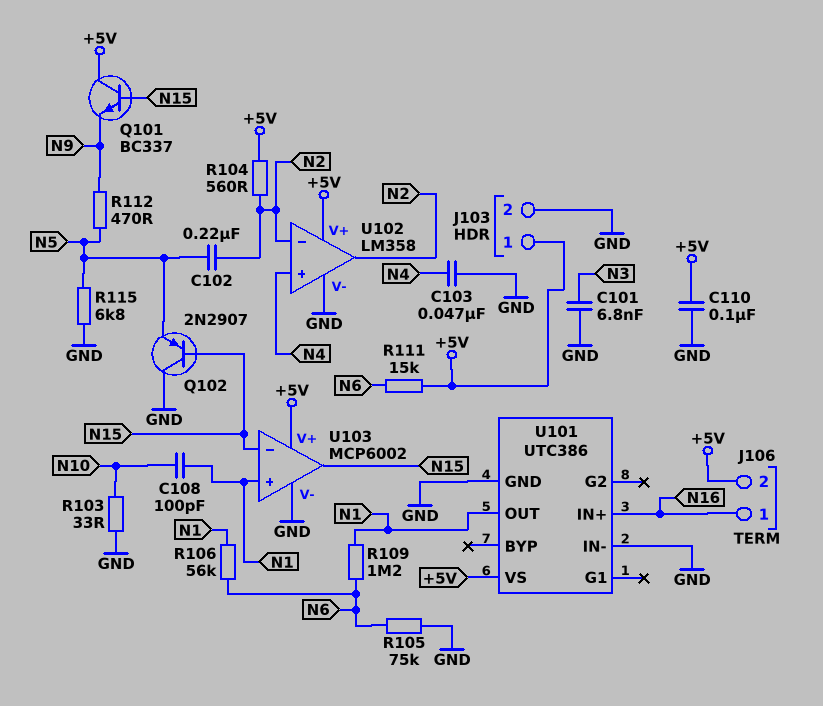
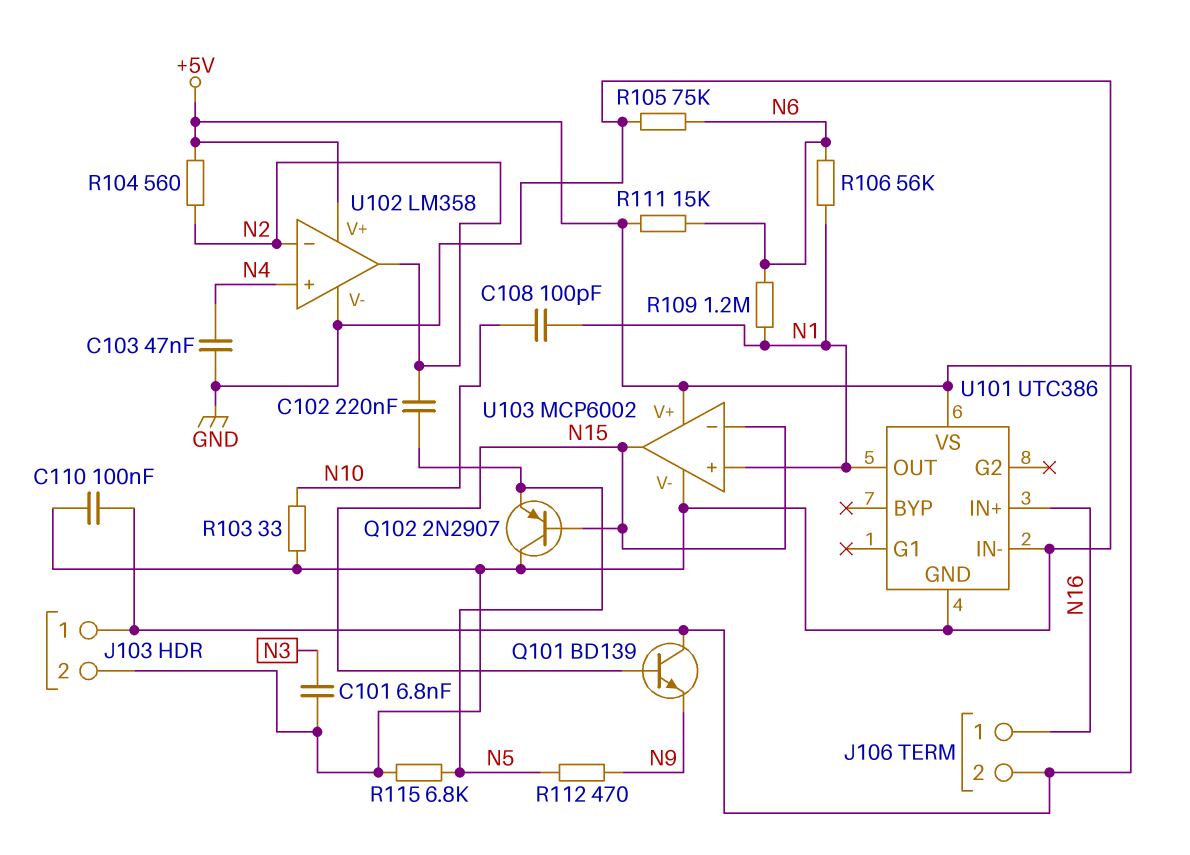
Q101: NPN BC337 (B N15, C +5V, E N9) -> NPN BD139 (B N15, C +5V, E N9)

